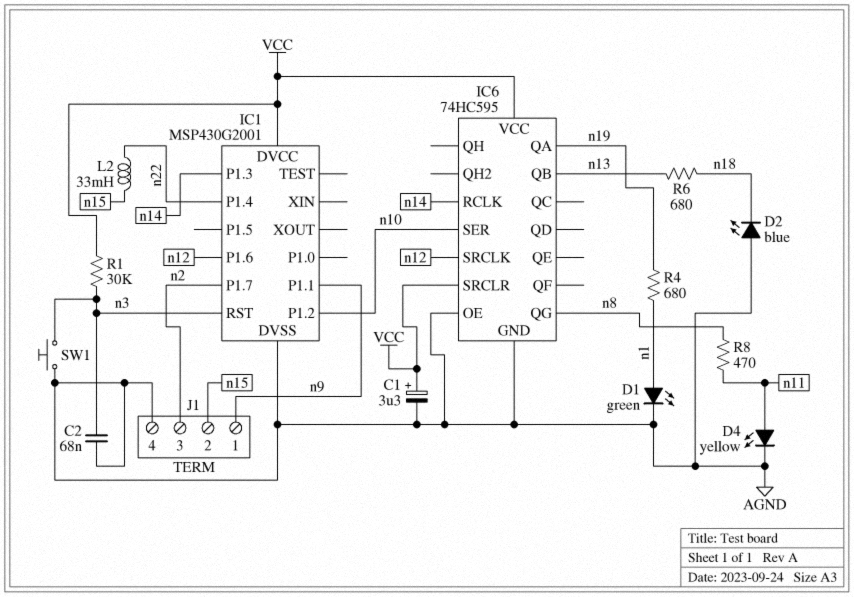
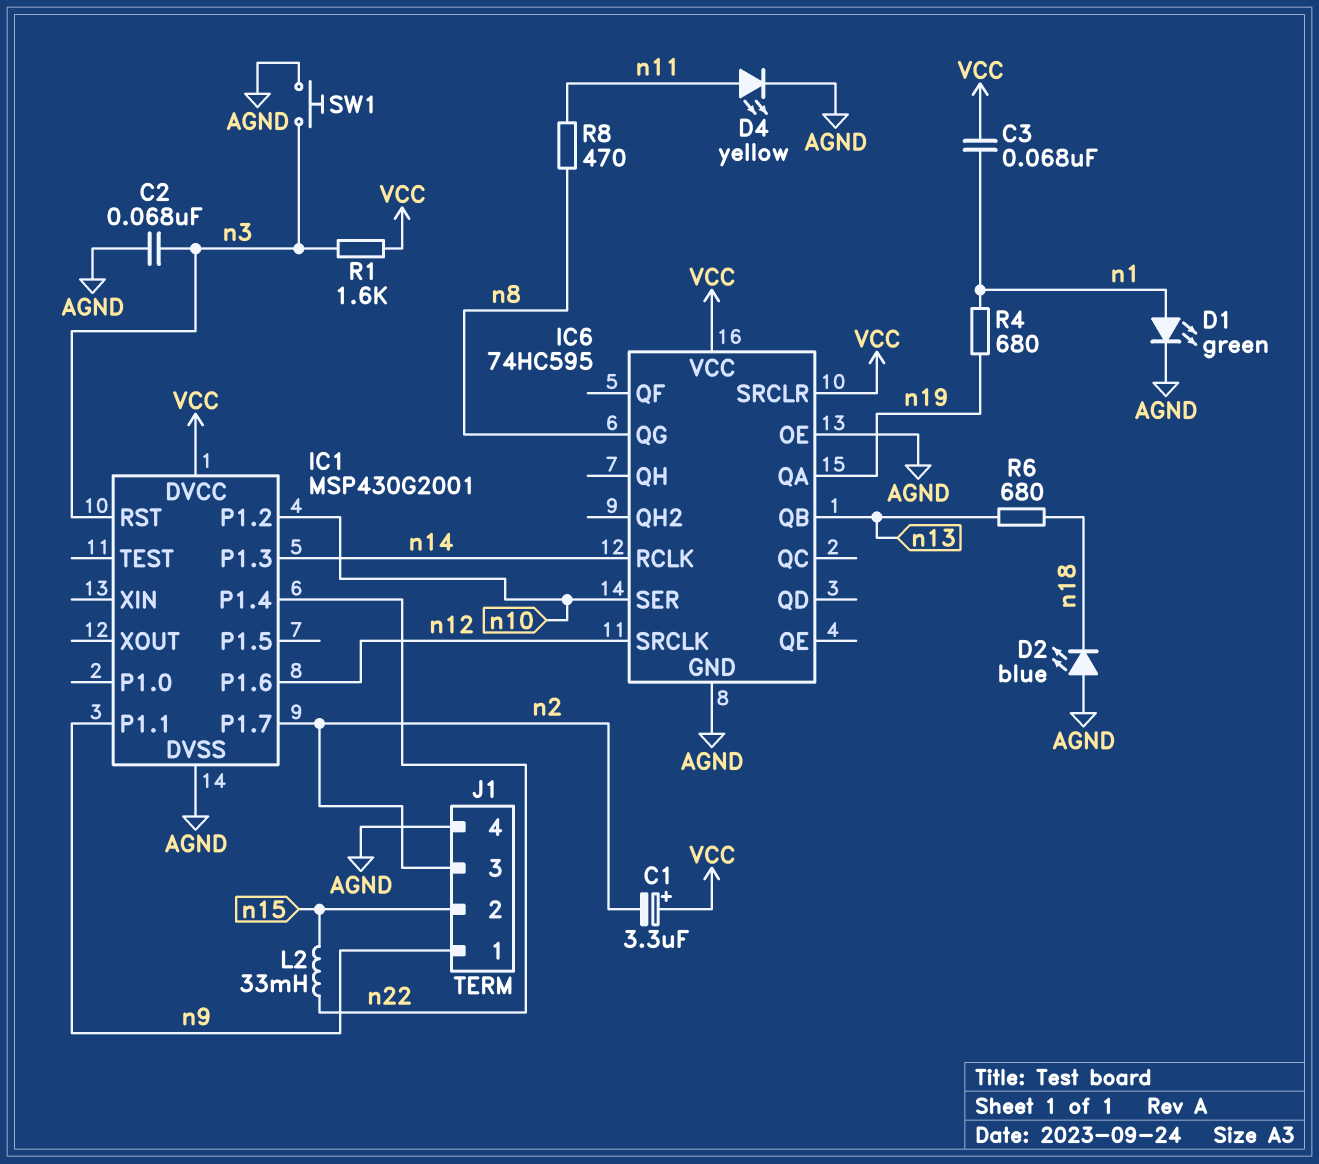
C1: 3.3uF (plus VCC, minus AGND) -> 3.3uF (plus VCC, minus n2)
C3: none -> 68nF (VCC, n1)
R1: 30k (VCC, n3) -> 1.6k (VCC, n3)

